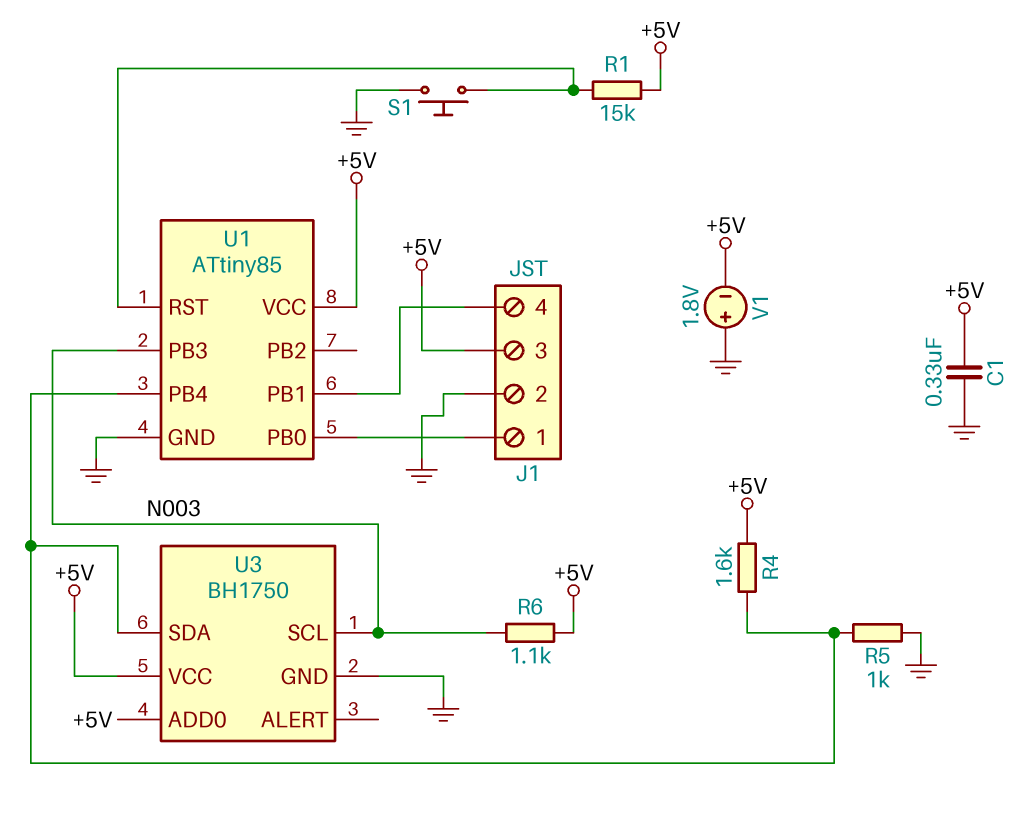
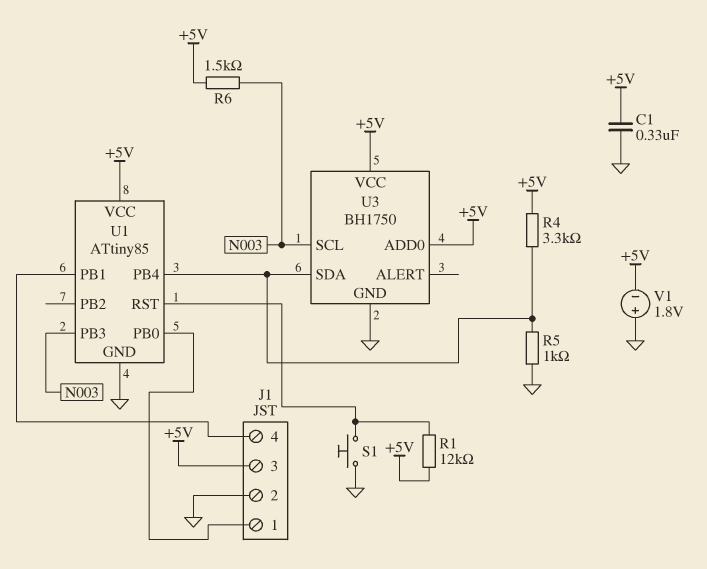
R1: 15k (+5V, U1/RST) -> 12k (+5V, U1/RST)
R4: 1.6k (+5V, U1/PB4) -> 3.3k (+5V, U1/PB4)
R6: 1.1k (+5V, N003) -> 1.5k (+5V, N003)

